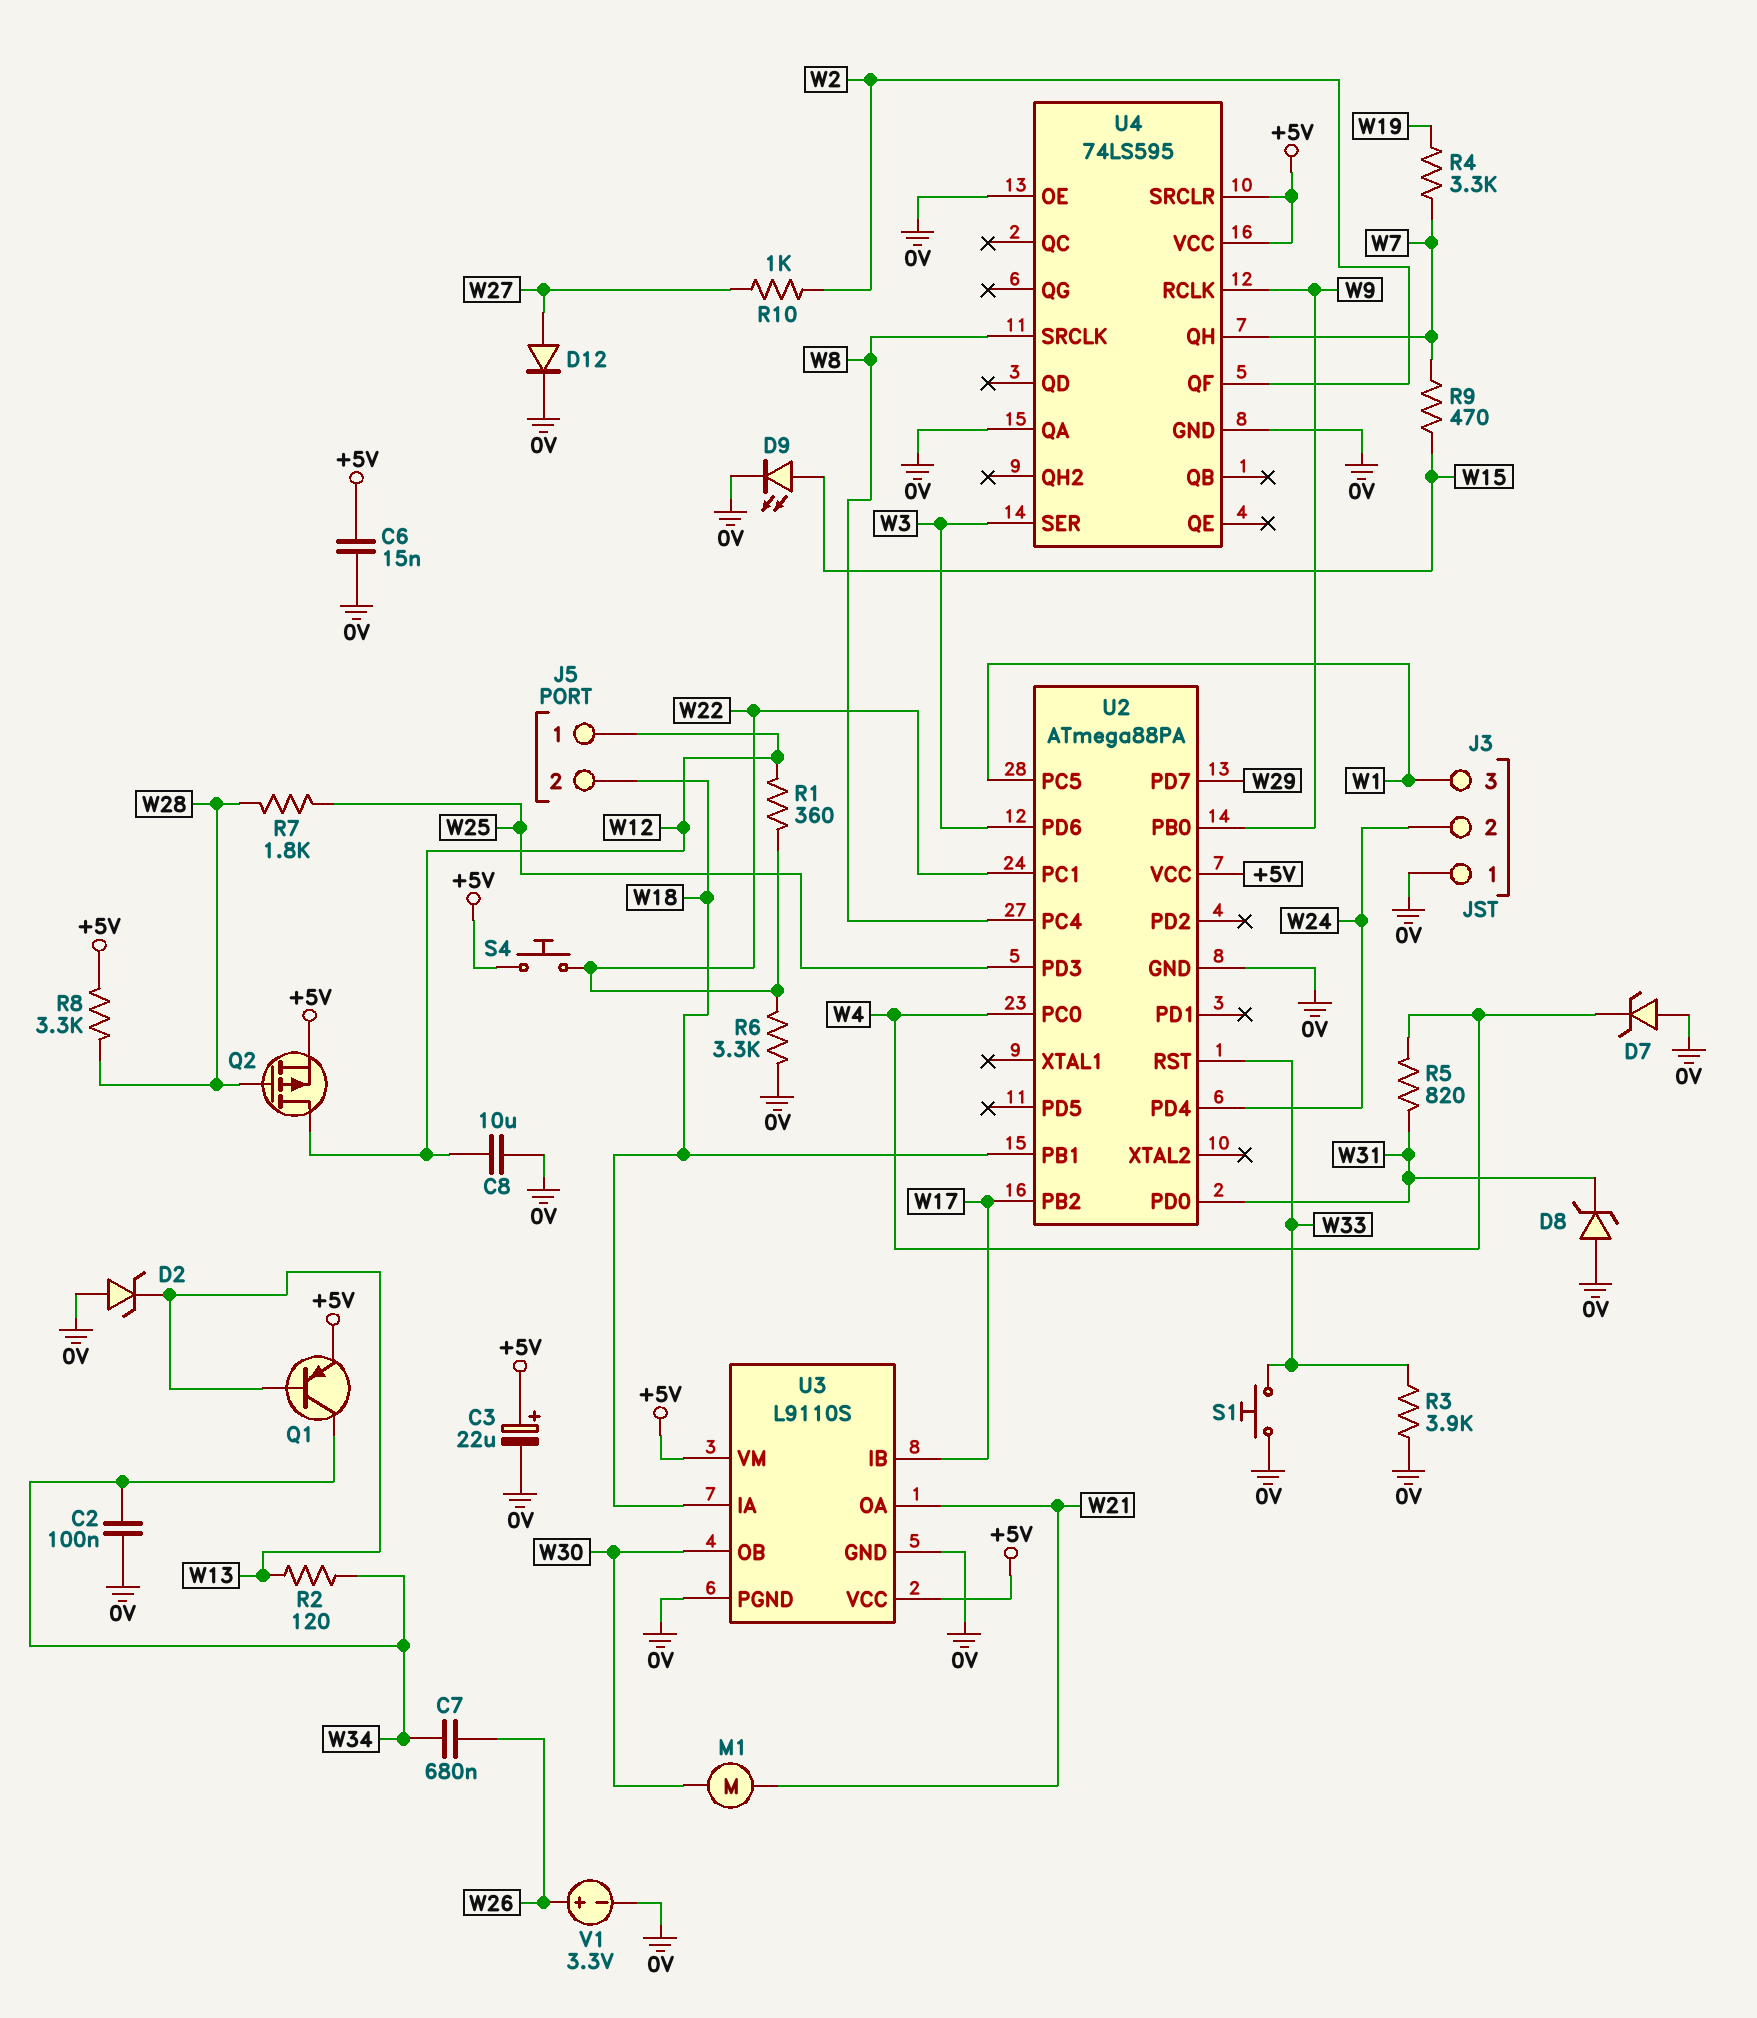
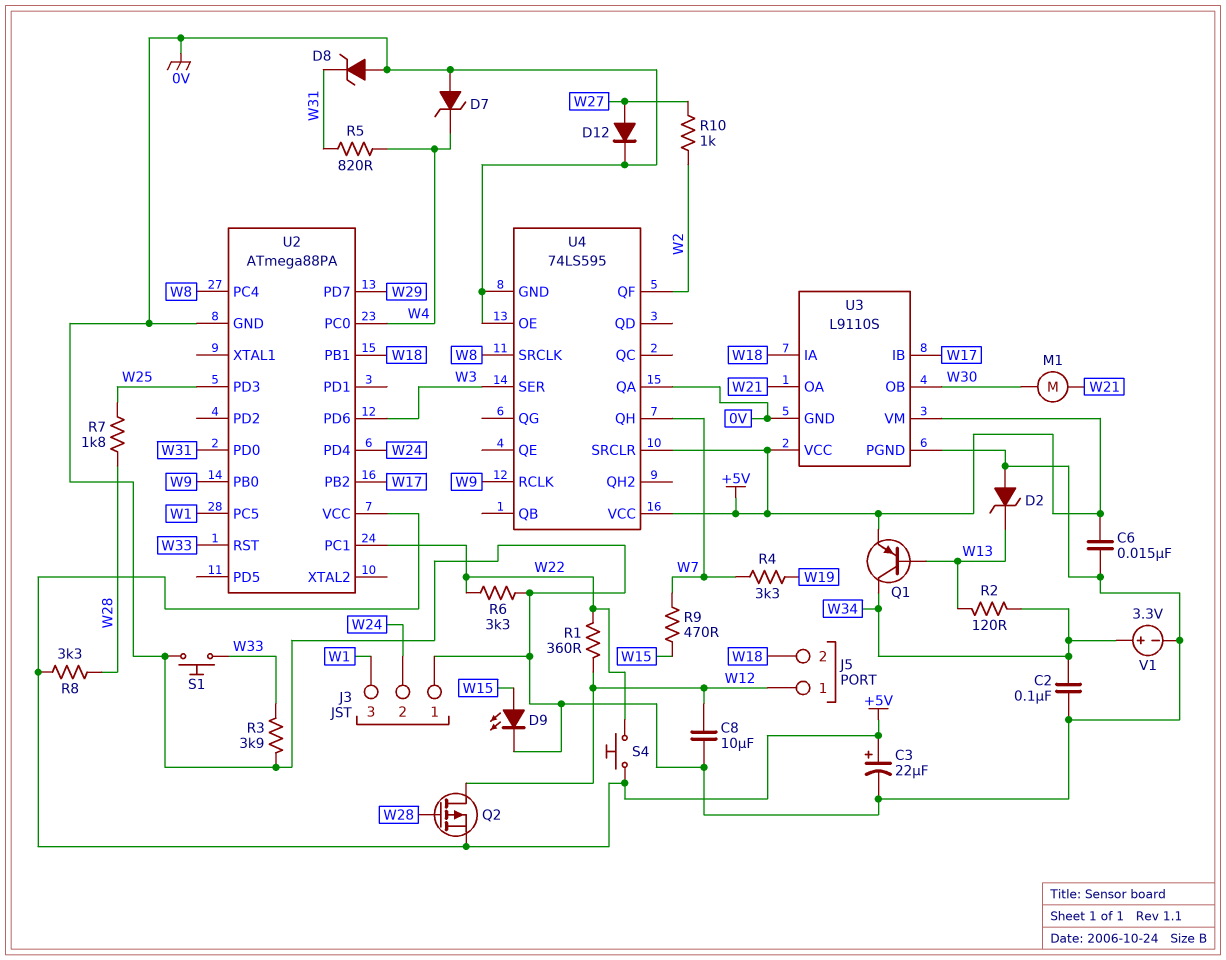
C7: 680nF (W26, W34) -> none
V1: 3.3V (plus W26, minus 0V) -> 3.3V (plus W34, minus 0V)

